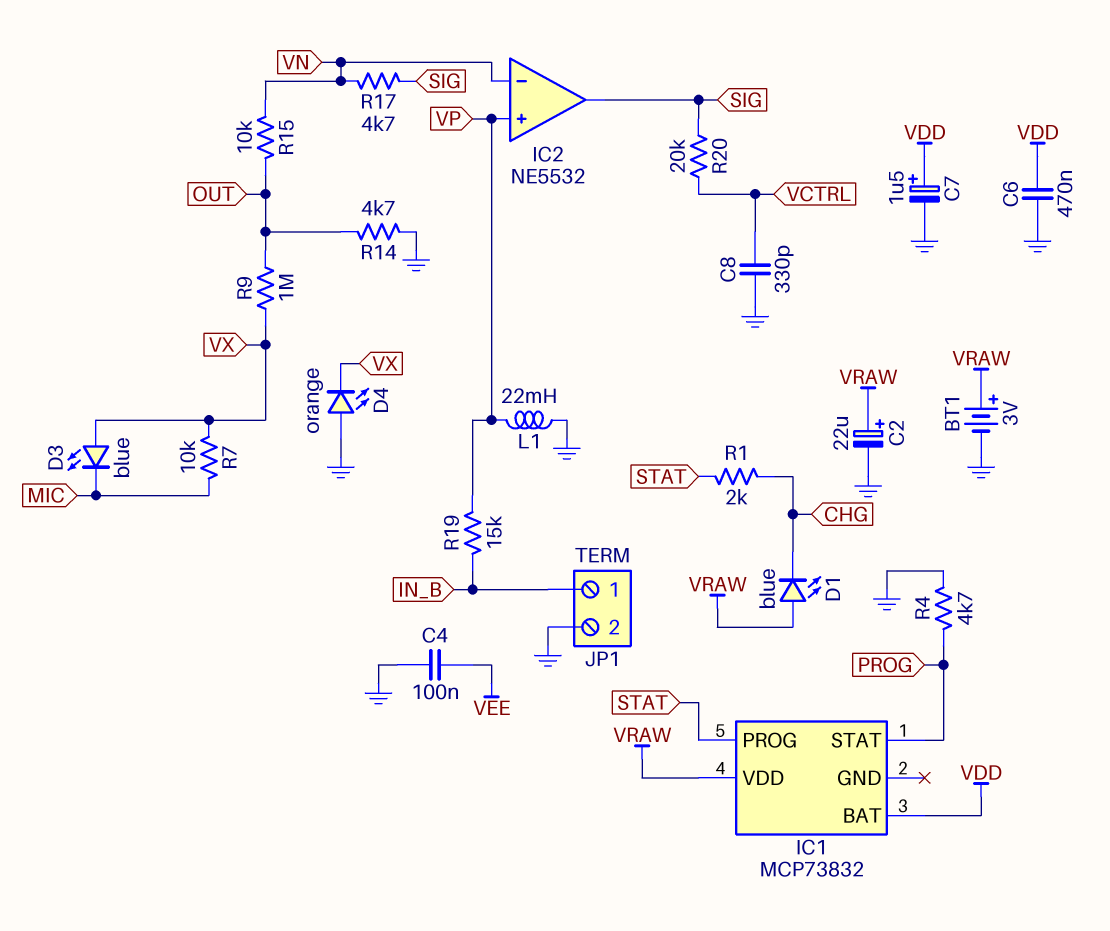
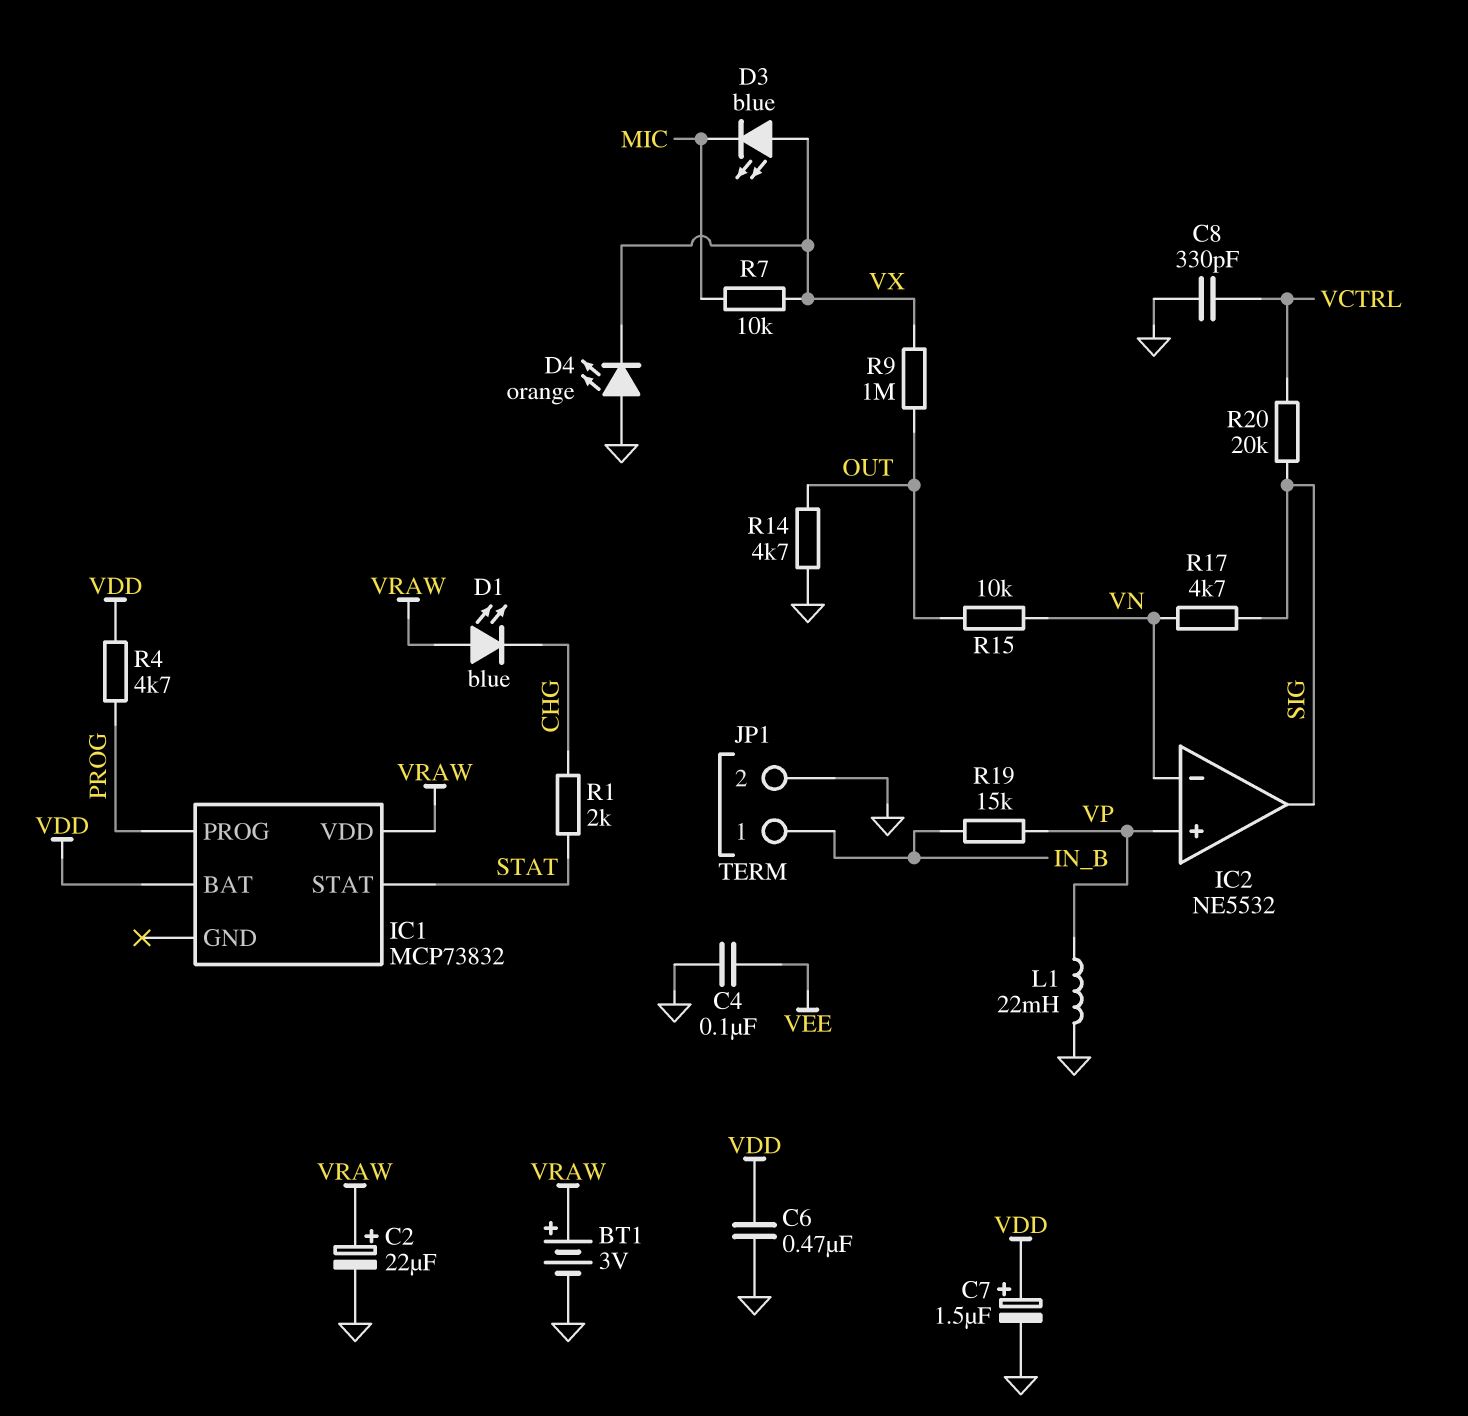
IC1 pin PROG: STAT -> PROG
IC1 pin STAT: PROG -> STAT
R4: 4.7k (GND, PROG) -> 4.7k (PROG, VDD)

